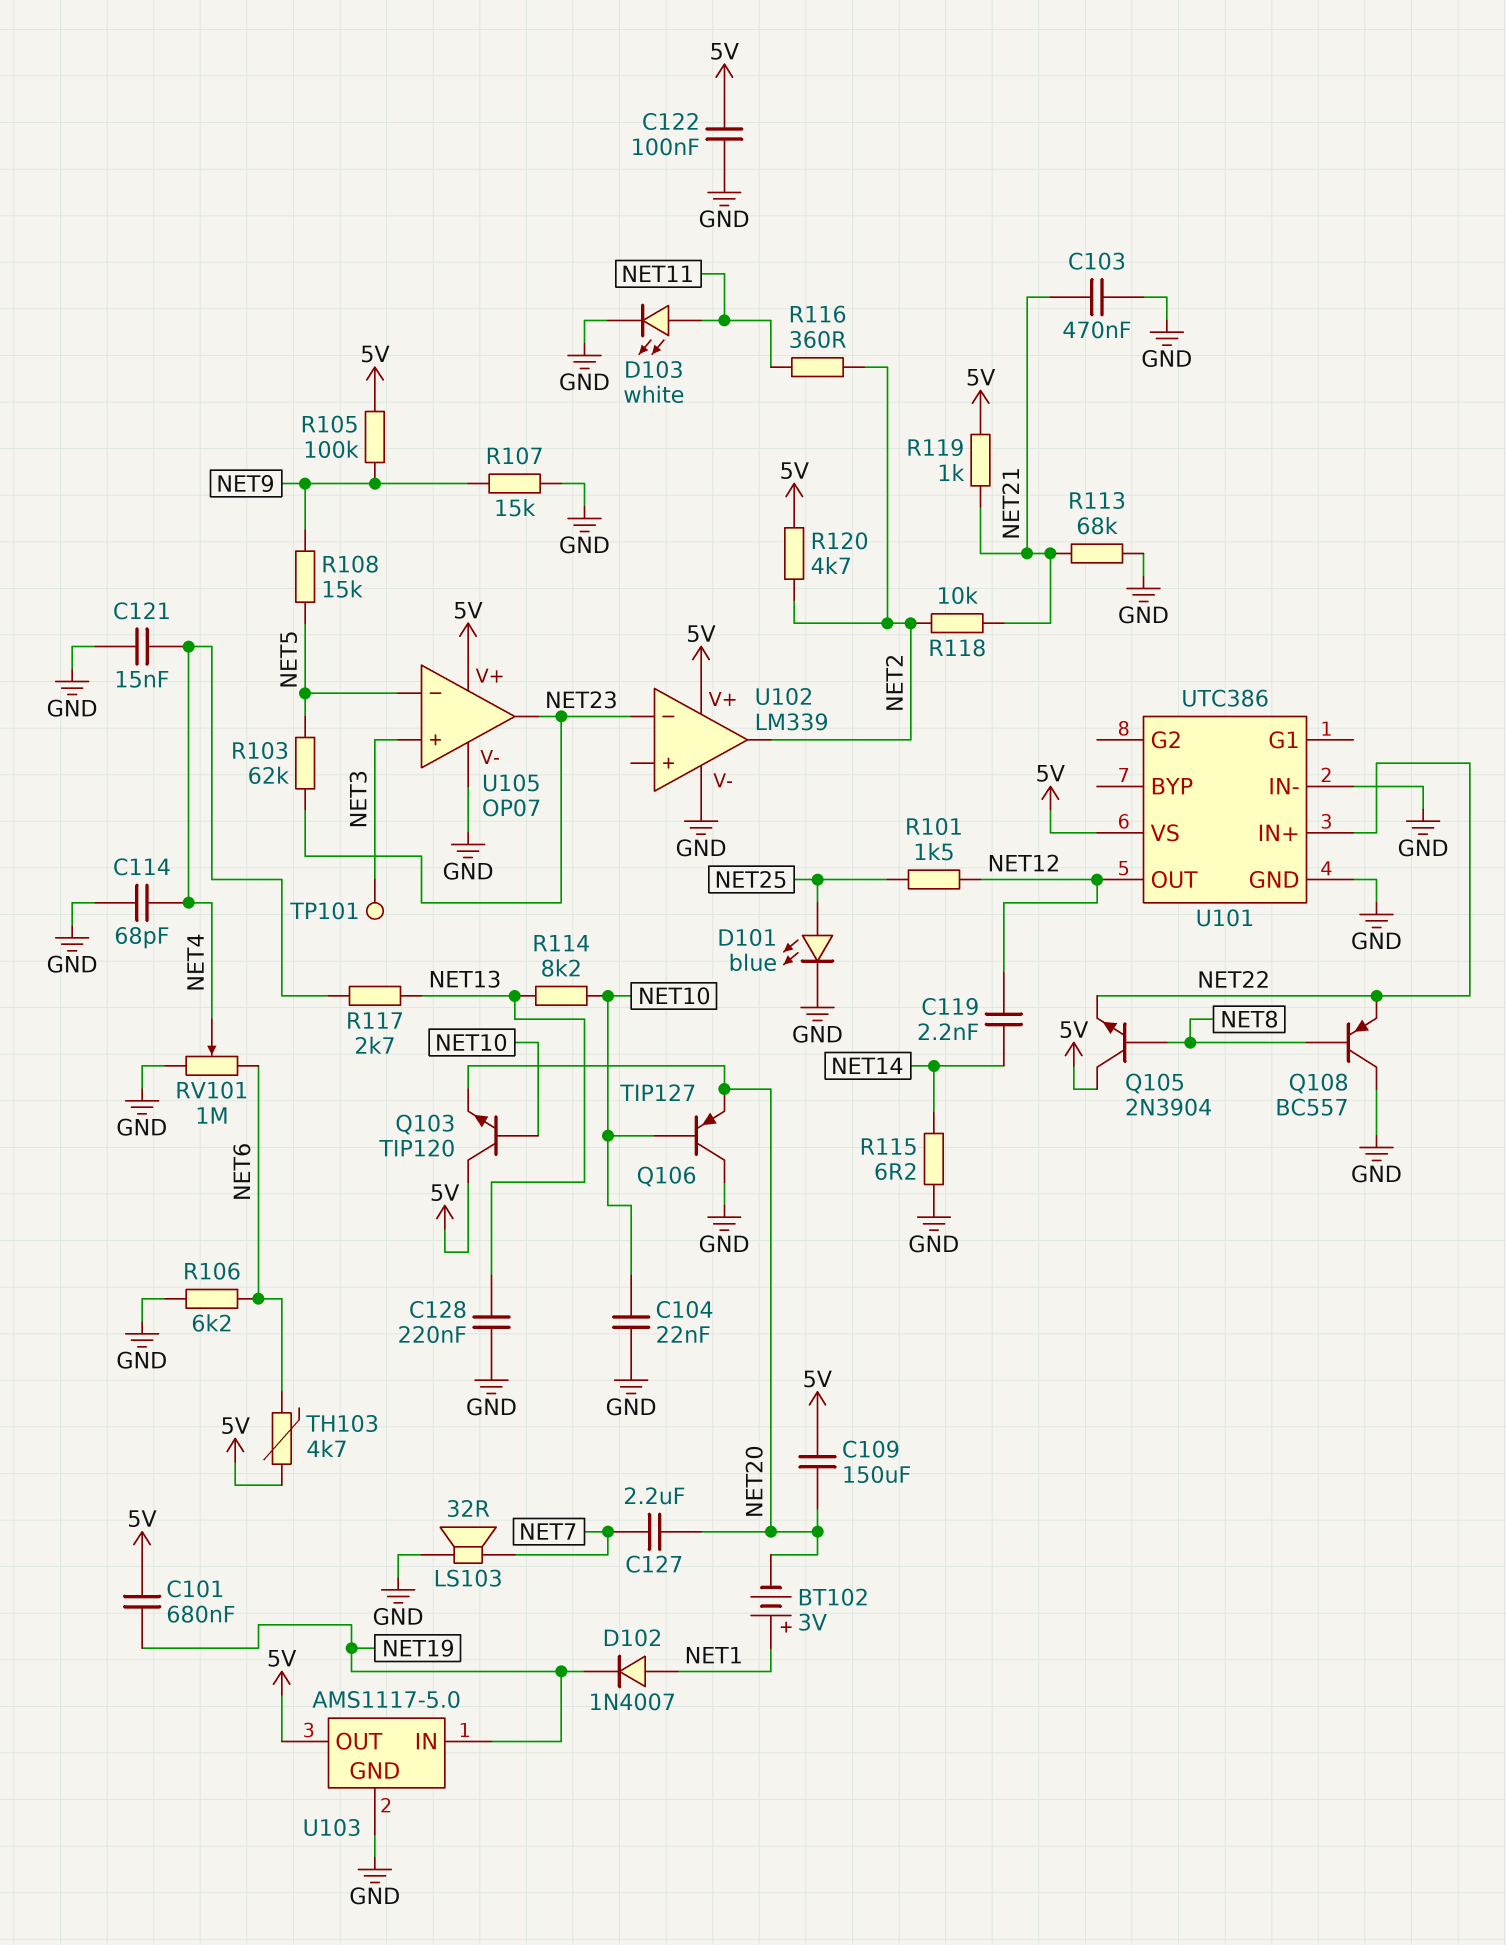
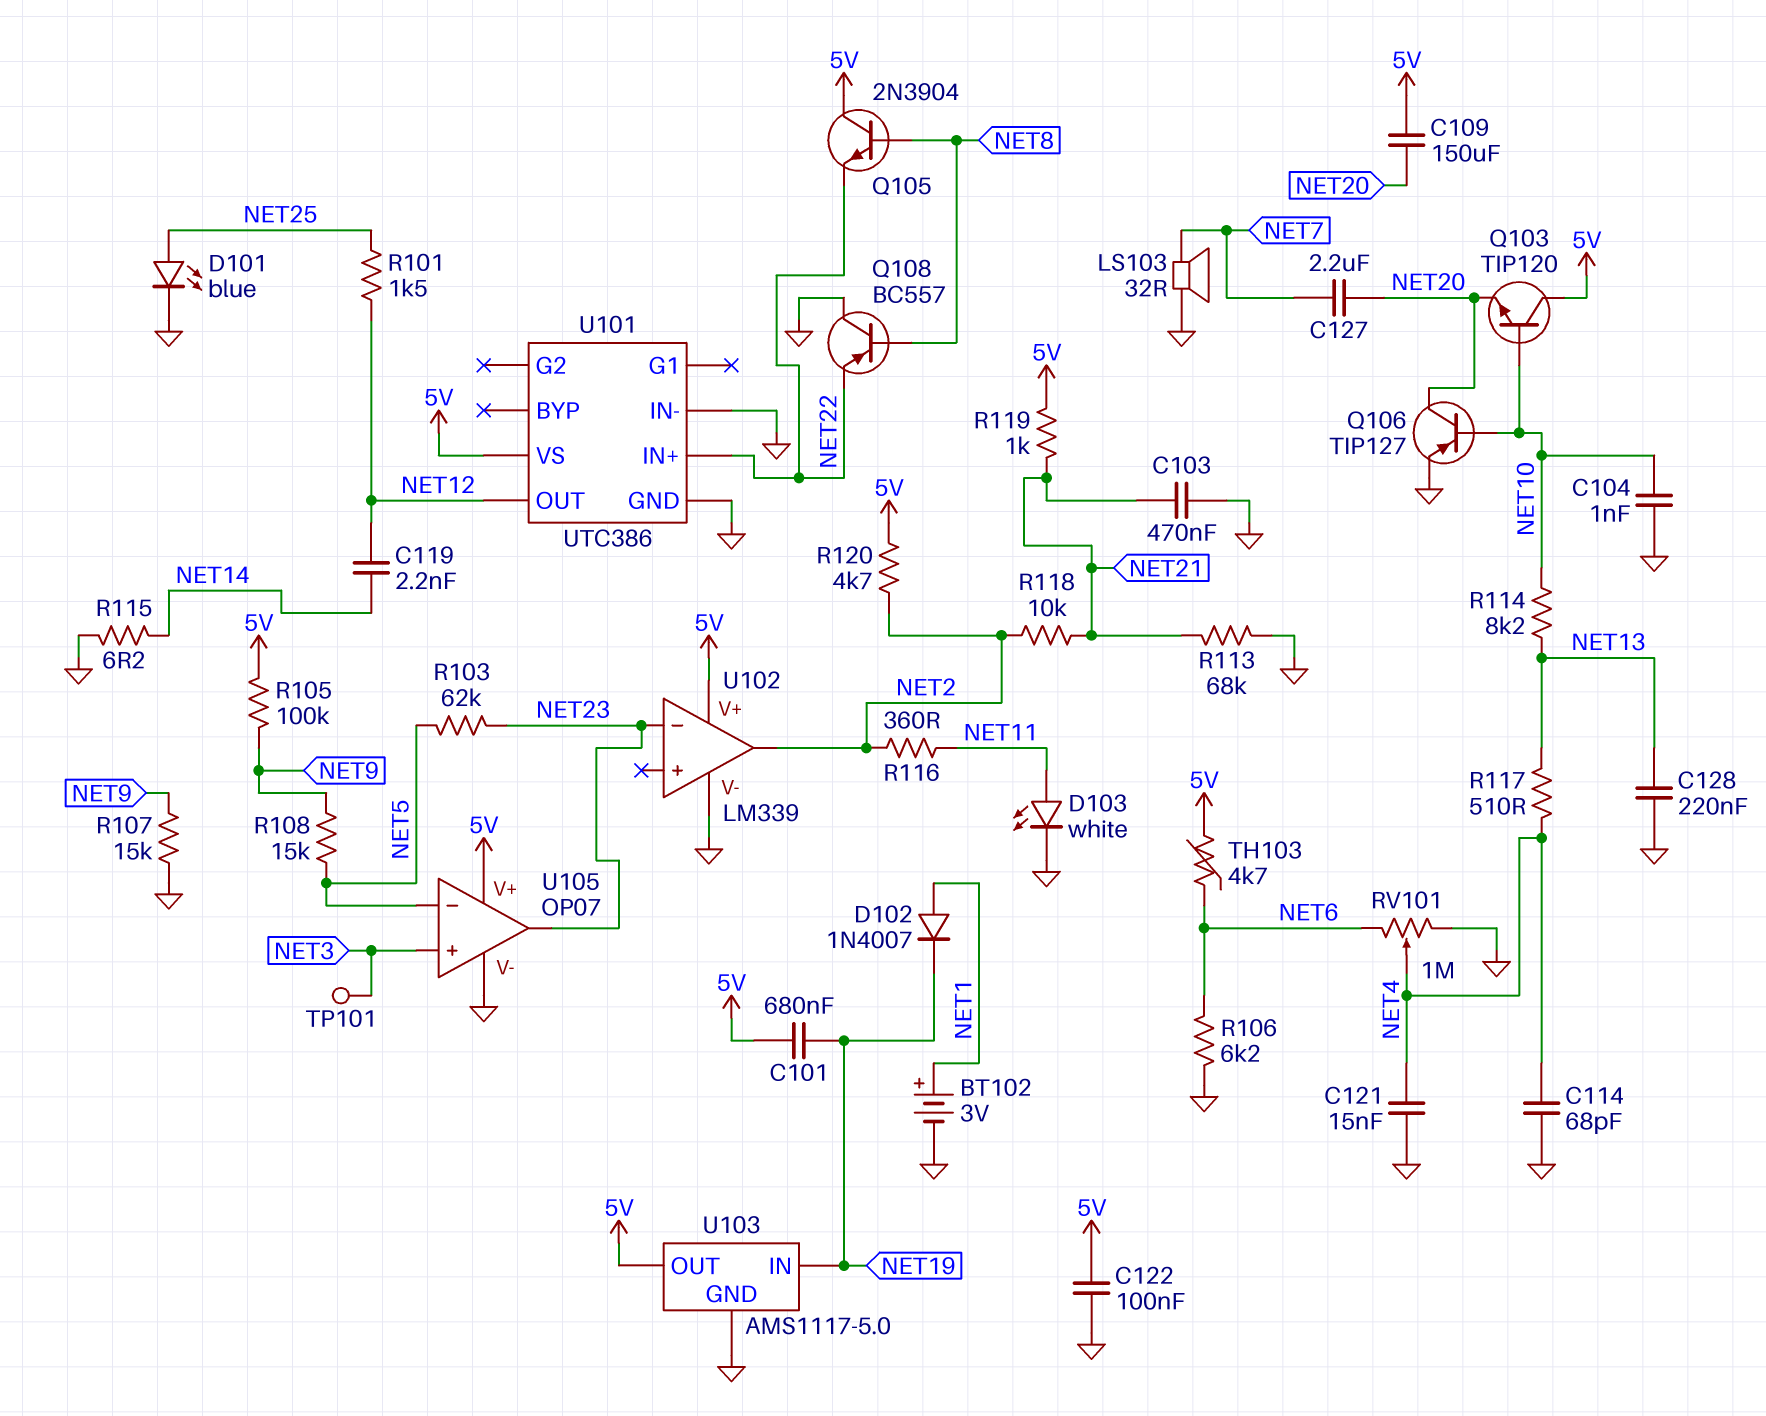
BT102: 3V (plus NET1, minus NET20) -> 3V (plus NET1, minus GND)
C104: 22nF (GND, NET10) -> 1nF (GND, NET10)
Q106: PNP TIP127 (B NET10, C GND, E NET20) -> PNP TIP127 (B NET10, C NET20, E GND)
R117: 2.7k (NET4, NET13) -> 510 (NET4, NET13)

